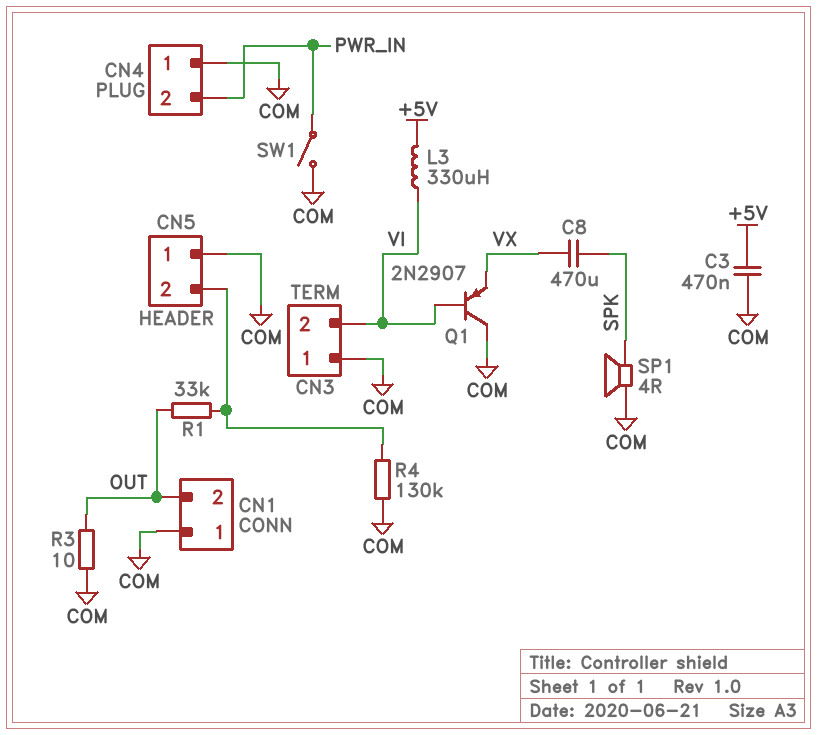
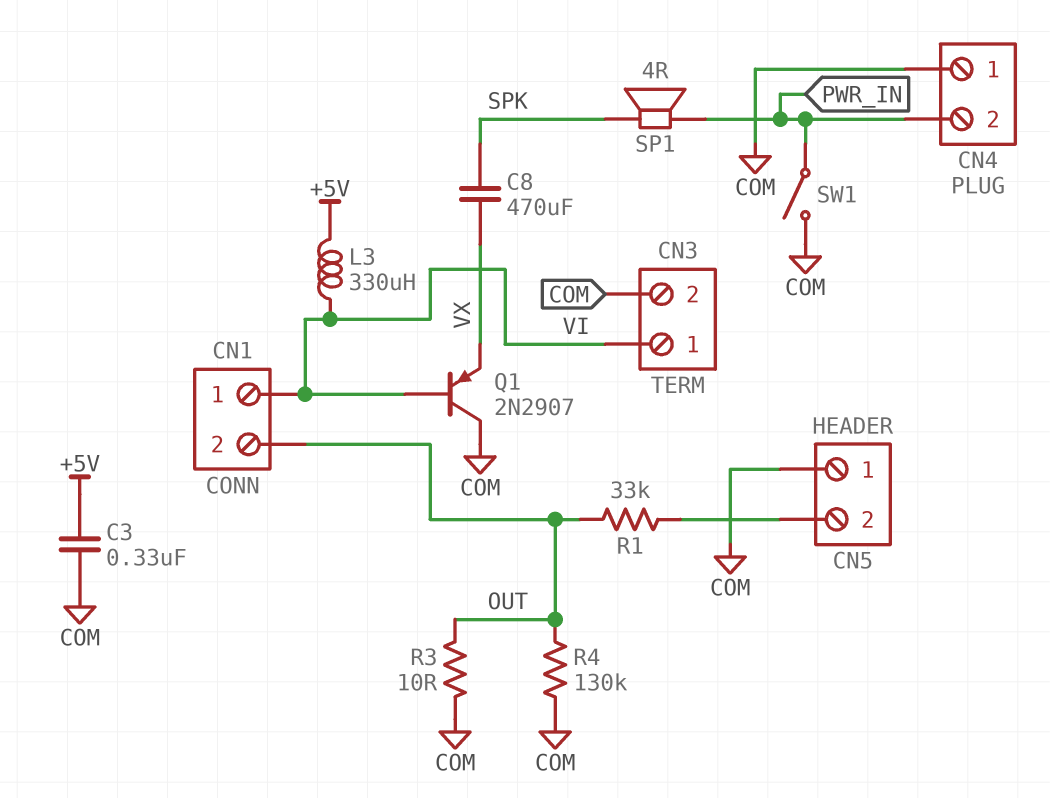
C3: 470nF (+5V, COM) -> 330nF (+5V, COM)
CN1 pin 1: COM -> VI
CN3 pin 1: COM -> VI
CN3 pin 2: VI -> COM
R4: 130k (CN5/2, COM) -> 130k (COM, OUT)
SP1: speaker 4R (COM, SPK) -> speaker 4R (PWR_IN, SPK)

